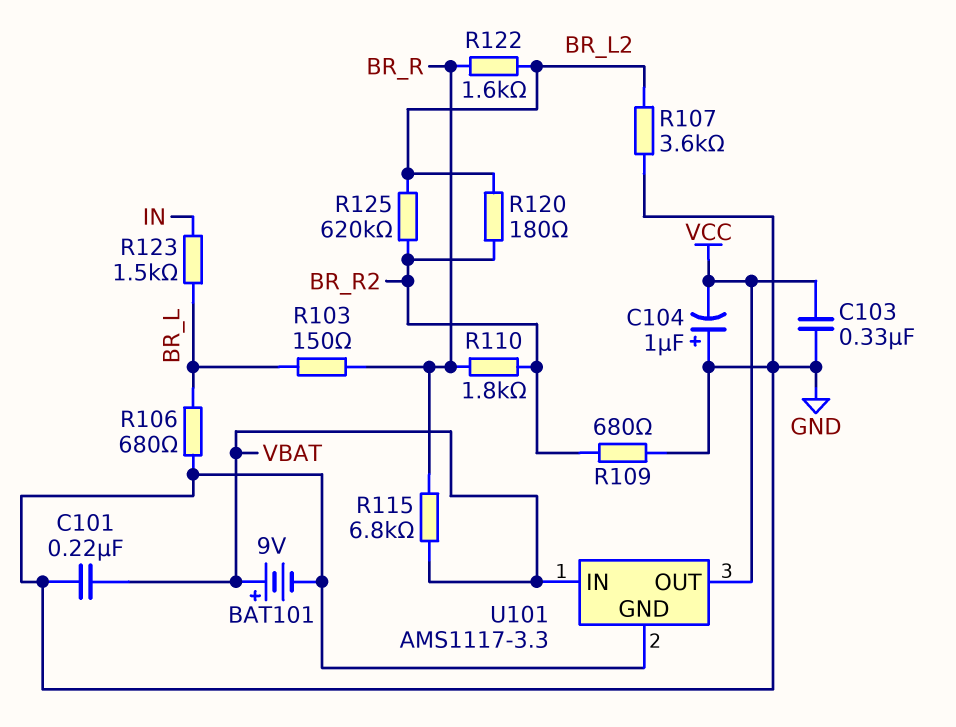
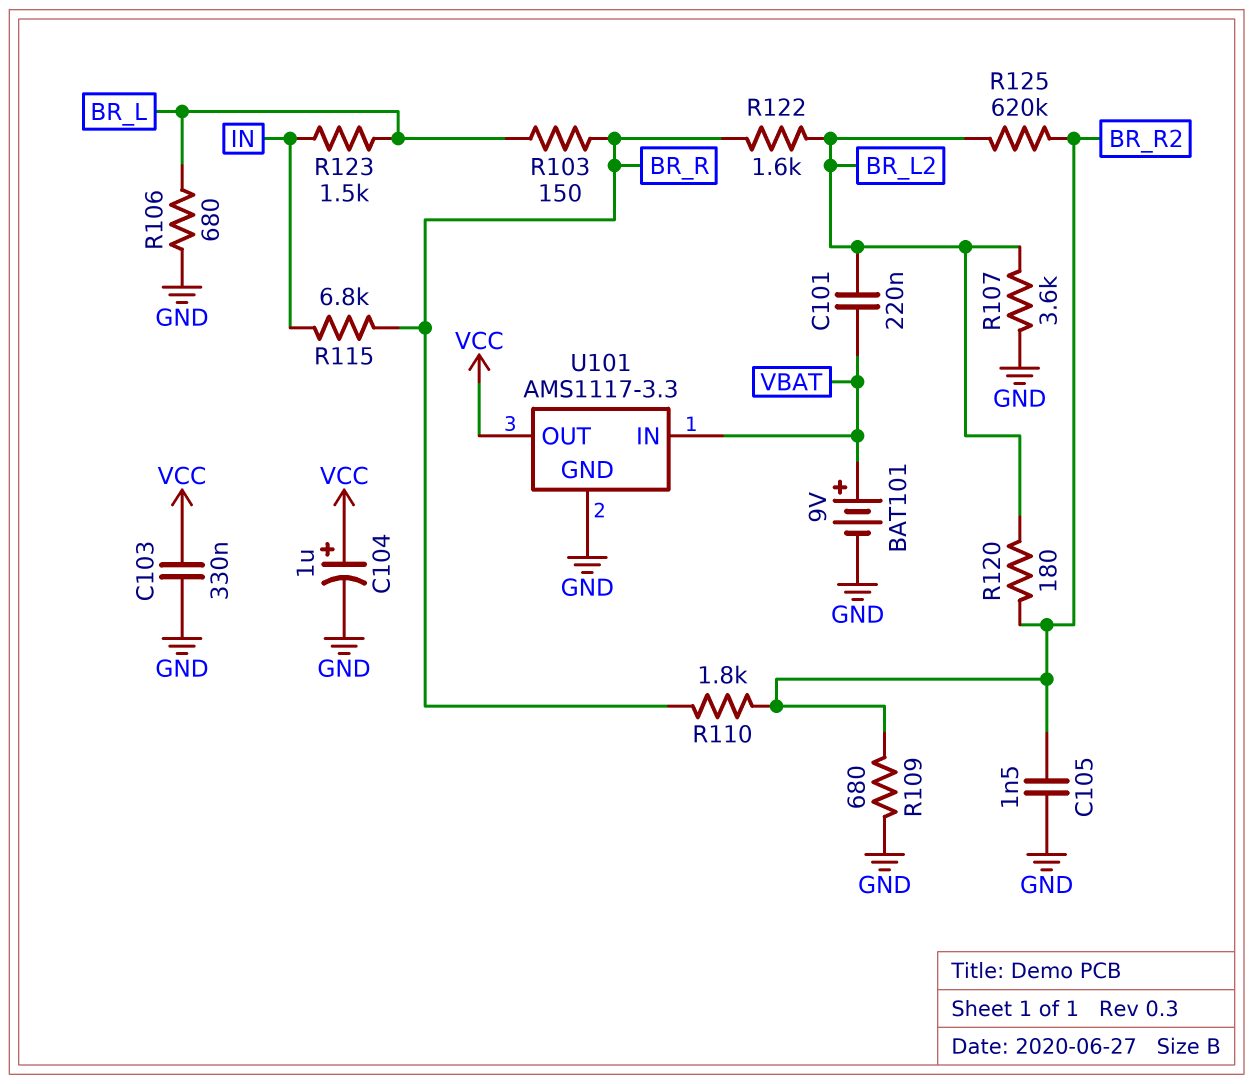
C101: 220nF (GND, VBAT) -> 220nF (BR_L2, VBAT)
C104: 1uF (plus GND, minus VCC) -> 1uF (plus VCC, minus GND)
C105: none -> 1.5nF (BR_R2, GND)
R115: 6.8k (BR_R, VBAT) -> 6.8k (BR_R, IN)

